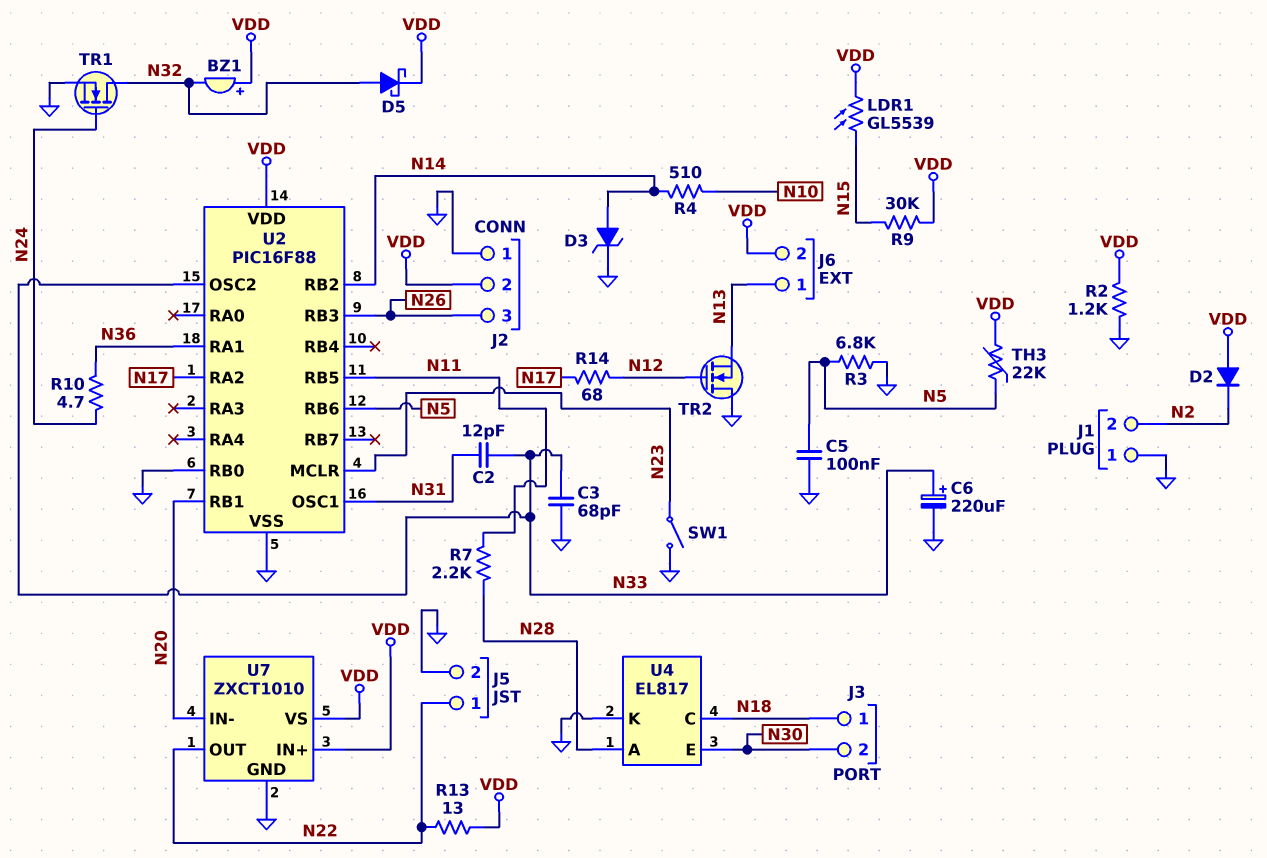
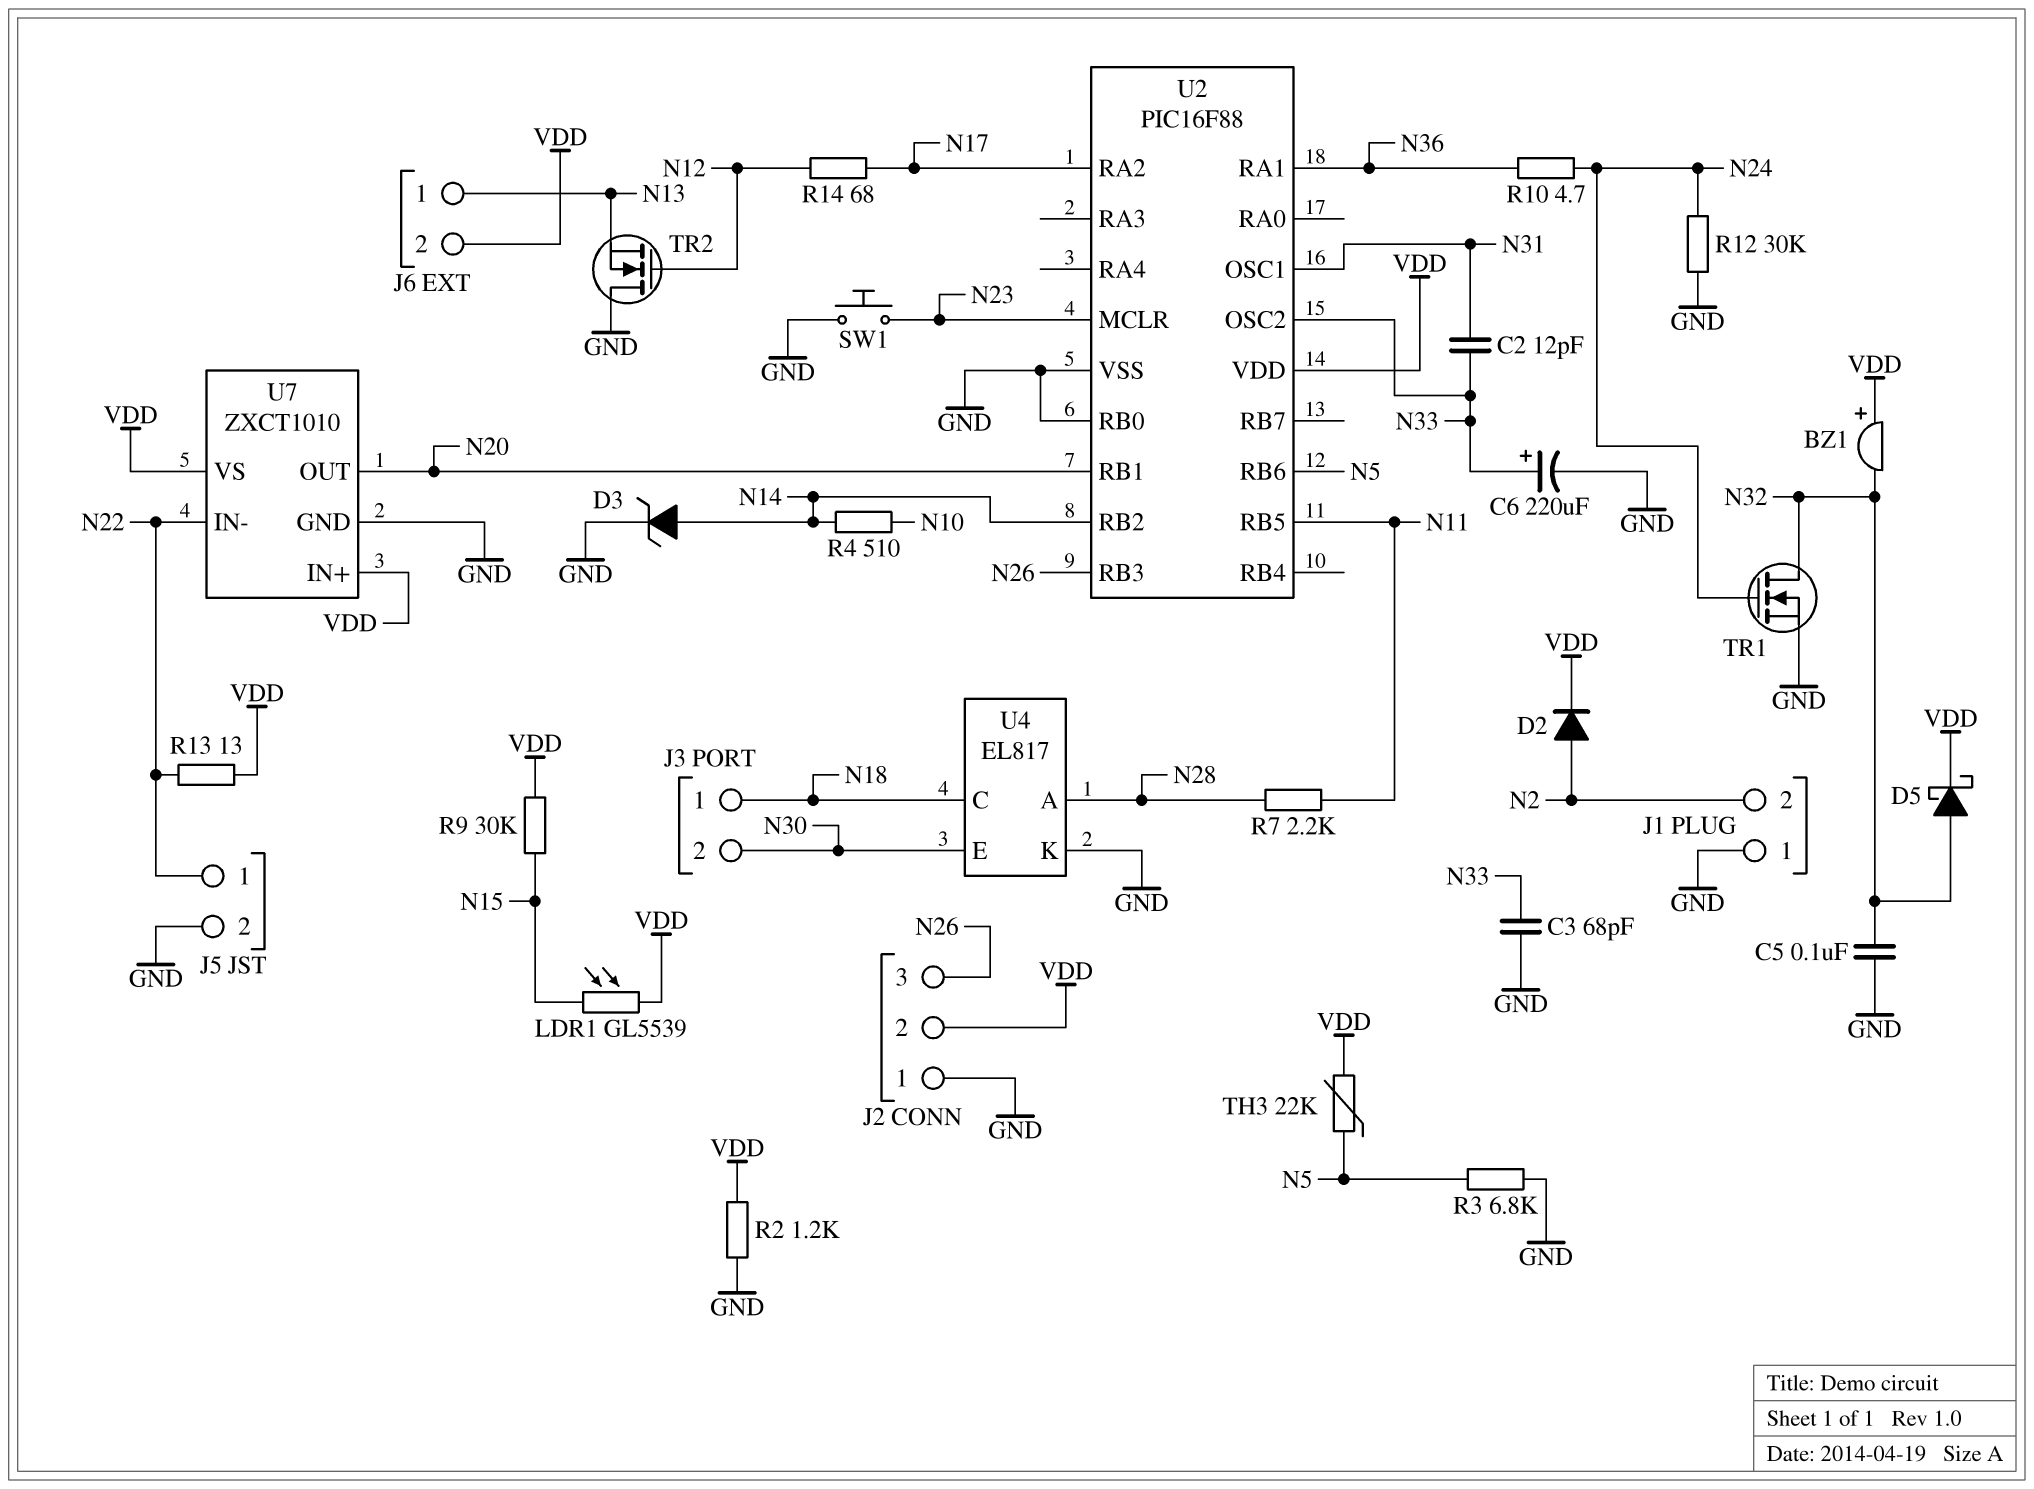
C5: 100nF (GND, N5) -> 100nF (GND, N32)
D2: diode (A VDD, K N2) -> diode (A N2, K VDD)
R12: none -> 30k (GND, N24)
SW1: switch (GND, N23) -> button (GND, N23)
U7 pin IN-: N20 -> N22
U7 pin OUT: N22 -> N20

